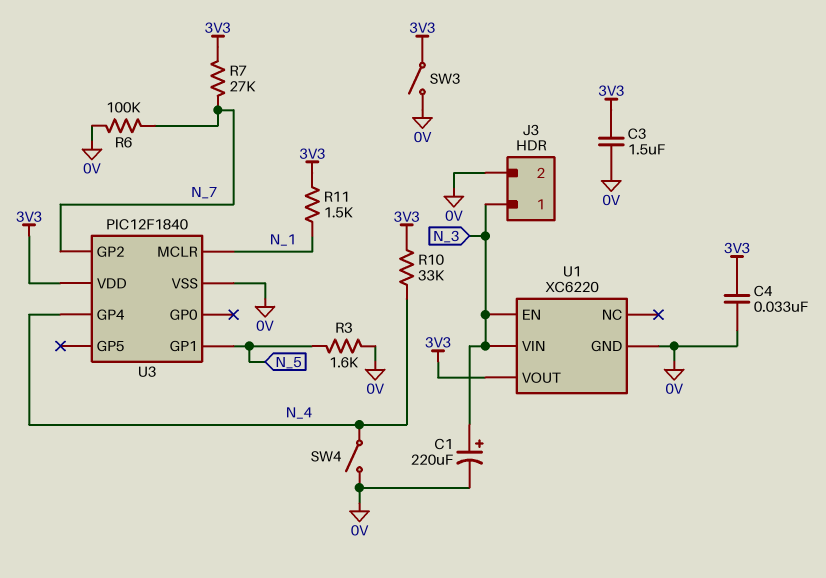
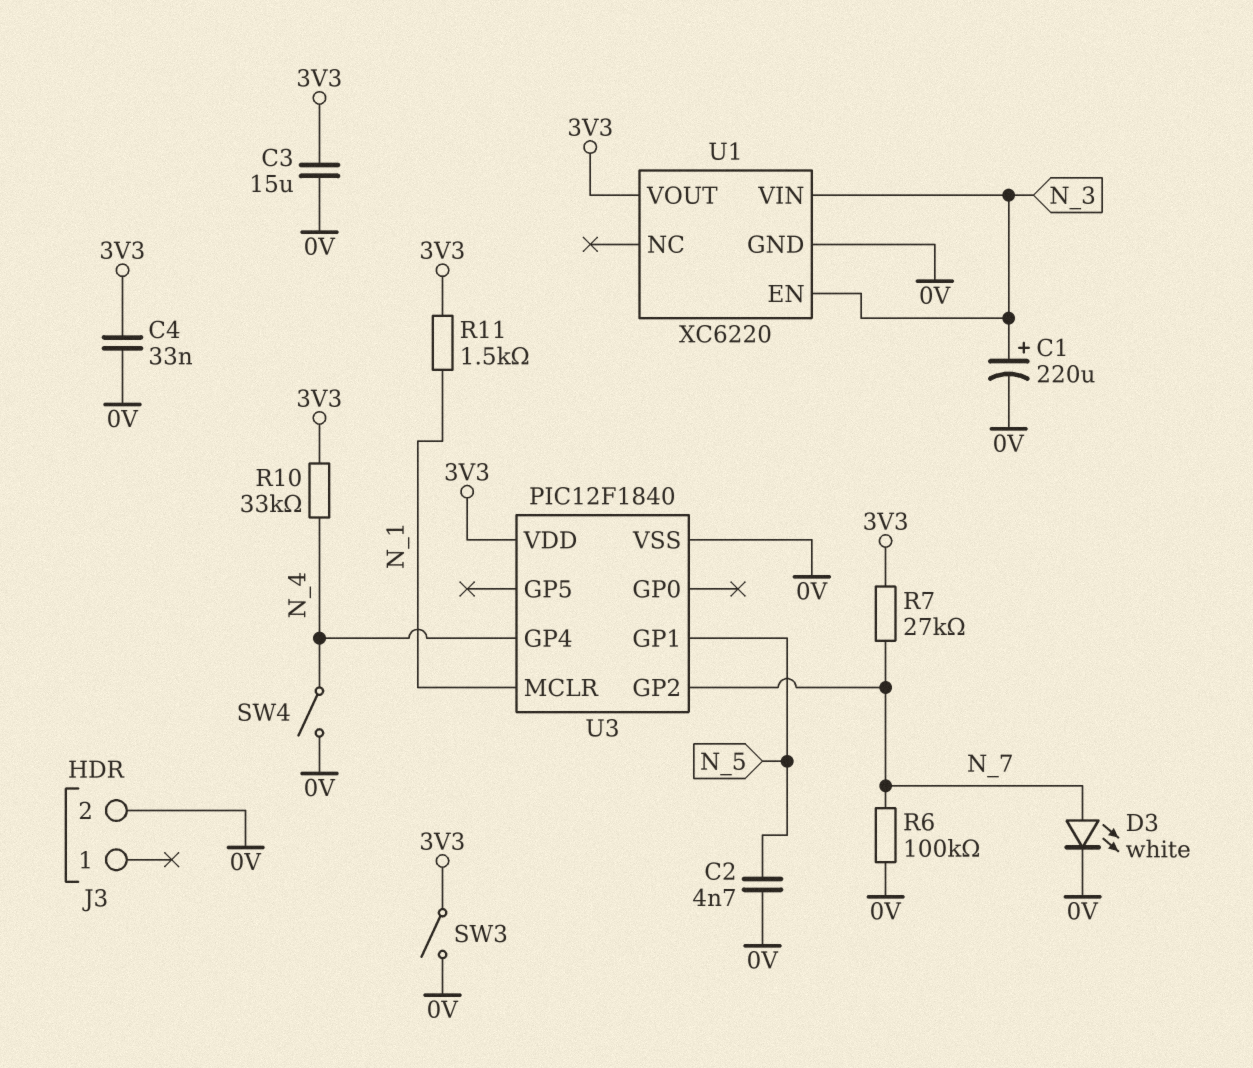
C2: none -> 4.7nF (0V, N_5)
C3: 1.5uF (0V, 3V3) -> 15uF (0V, 3V3)
D3: none -> LED white (A N_7, K 0V)
J3 pin 1: N_3 -> none
R3: 1.6k (0V, N_5) -> none

